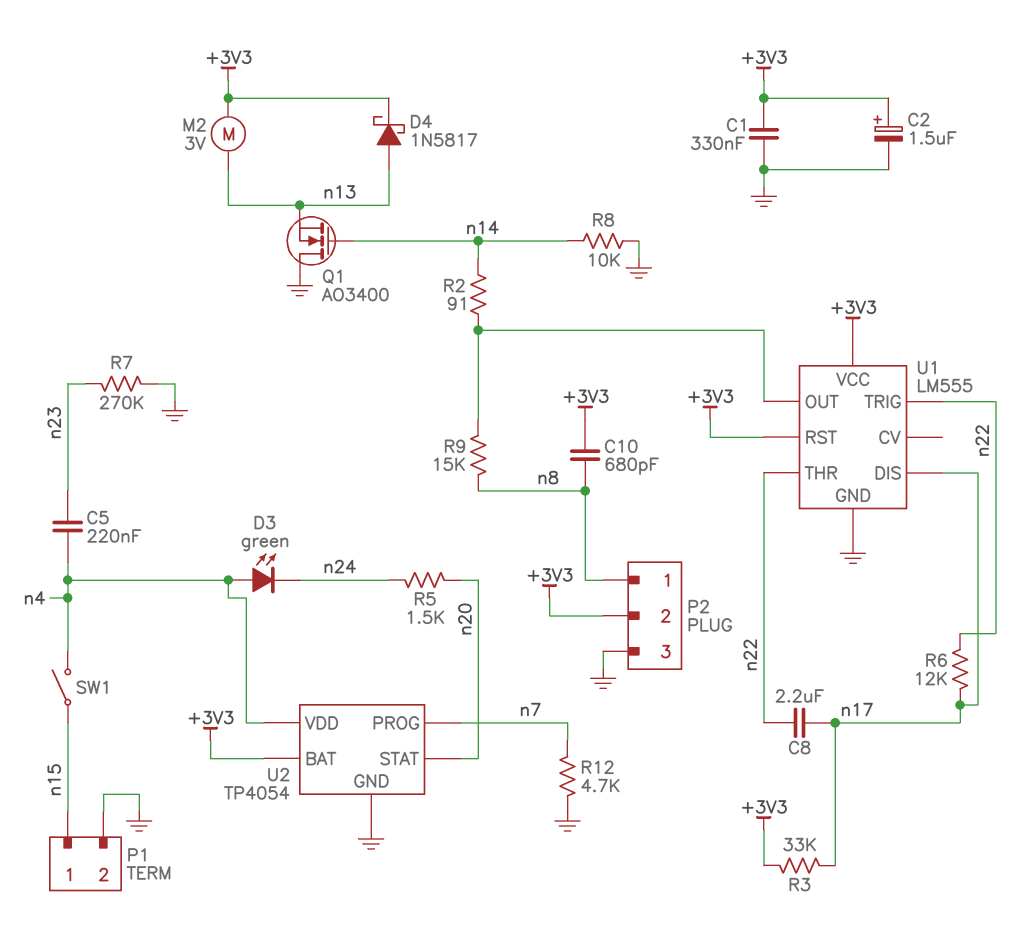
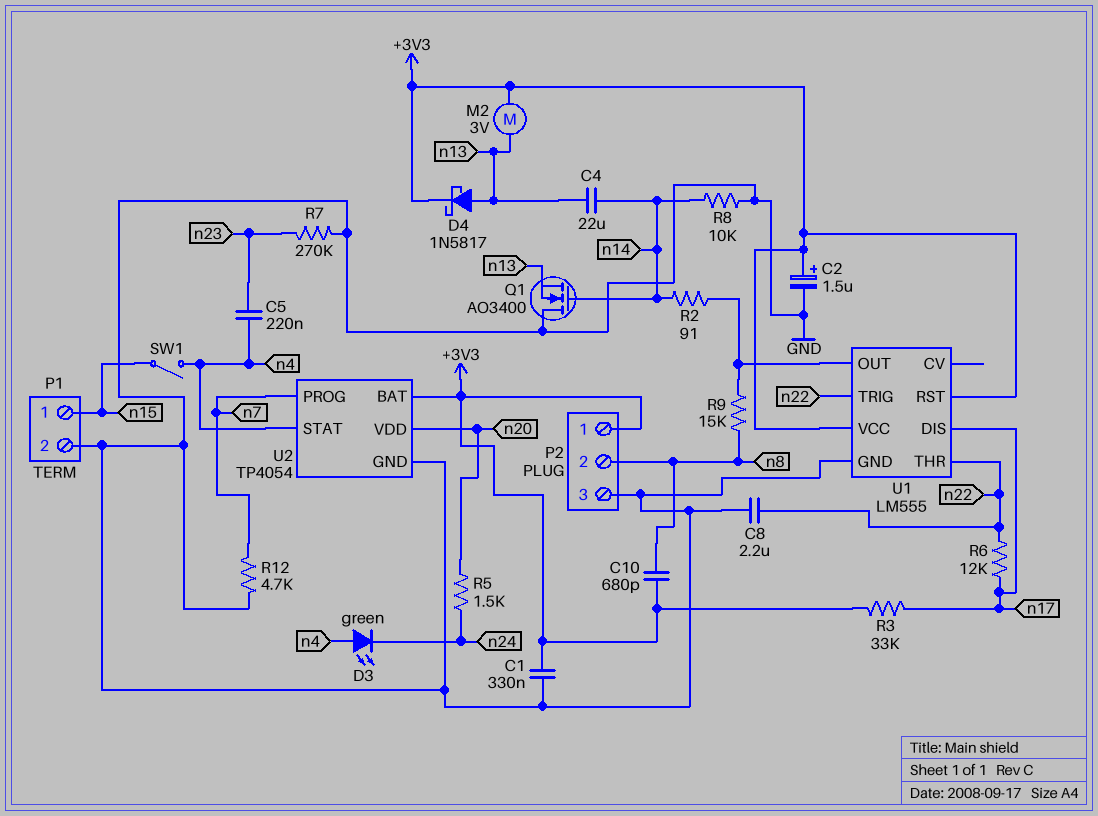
C4: none -> 22uF (n13, n14)
C8: 2.2uF (n17, n22) -> 2.2uF (GND, n22)
P2 pin 1: n8 -> +3V3
P2 pin 2: +3V3 -> n8
U2 pin STAT: n20 -> n4
U2 pin VDD: n4 -> n20

